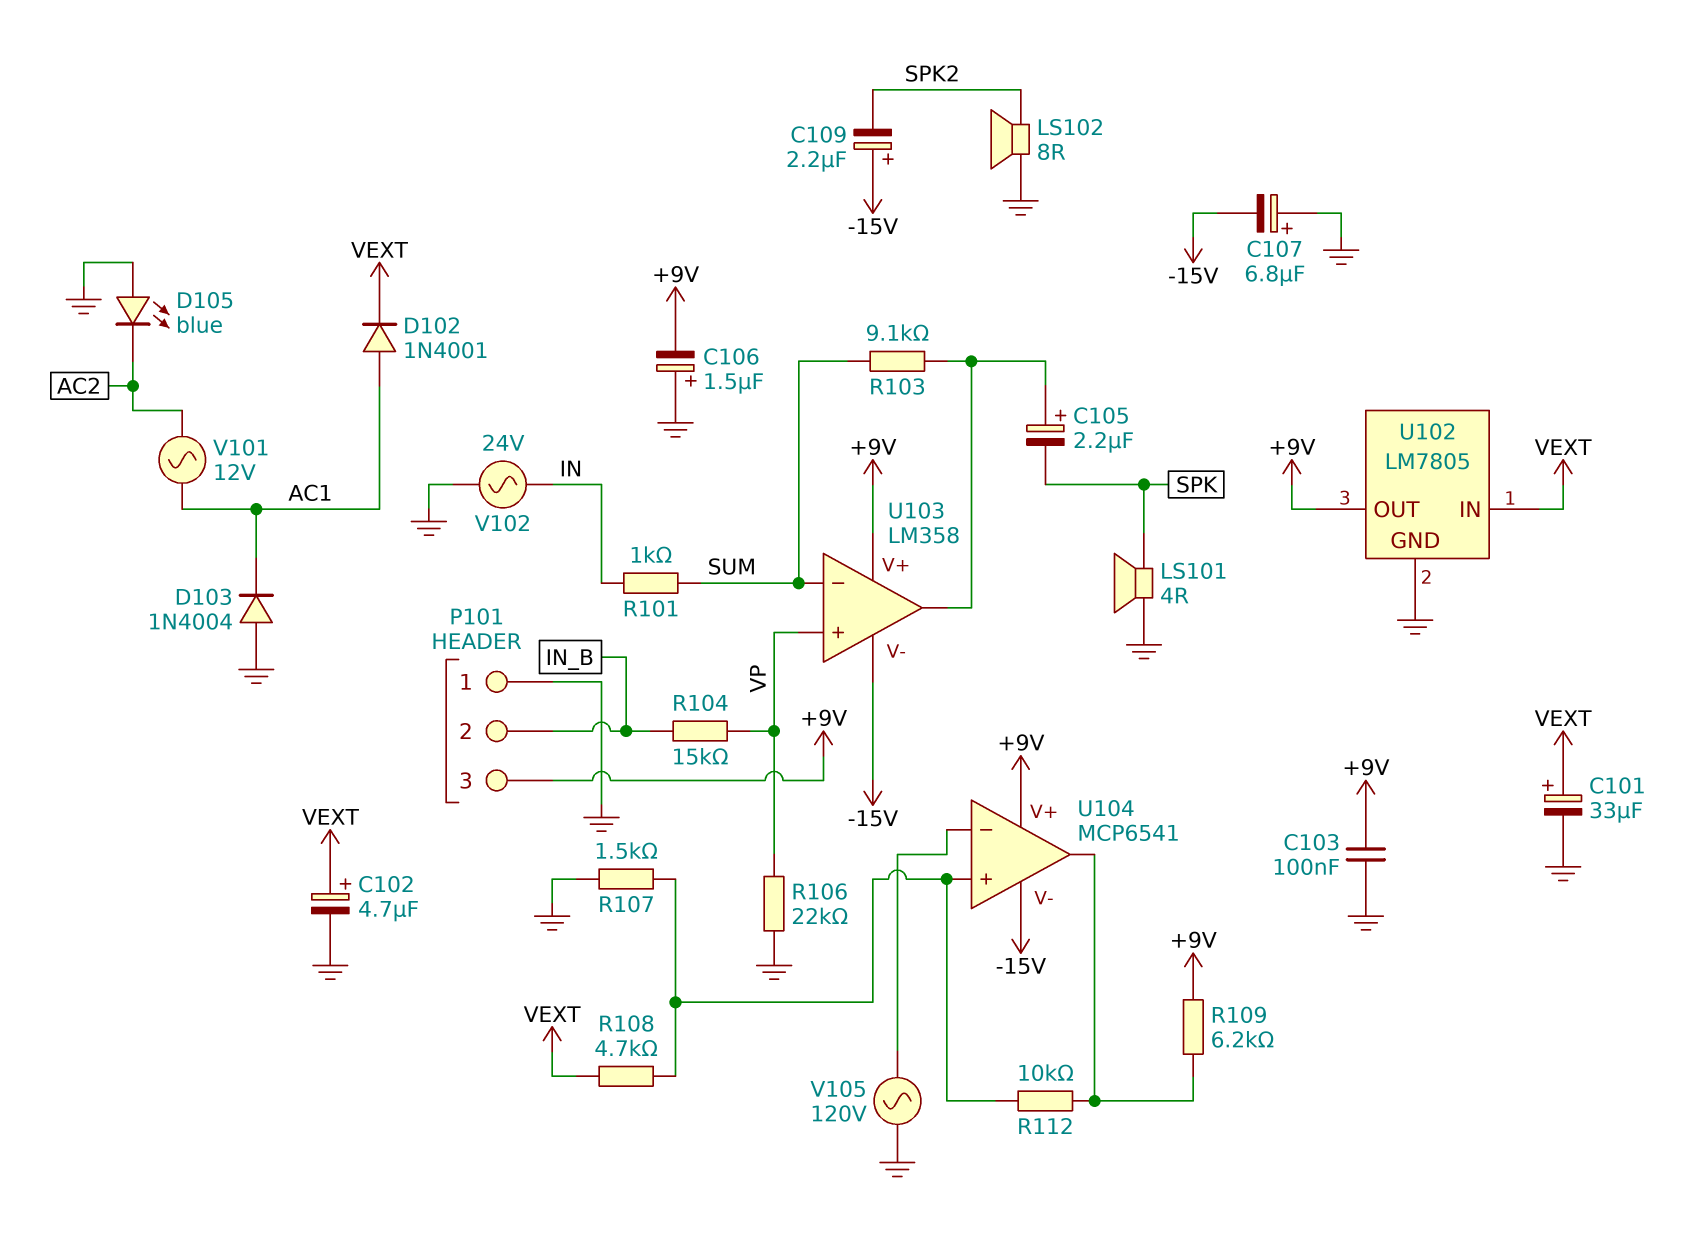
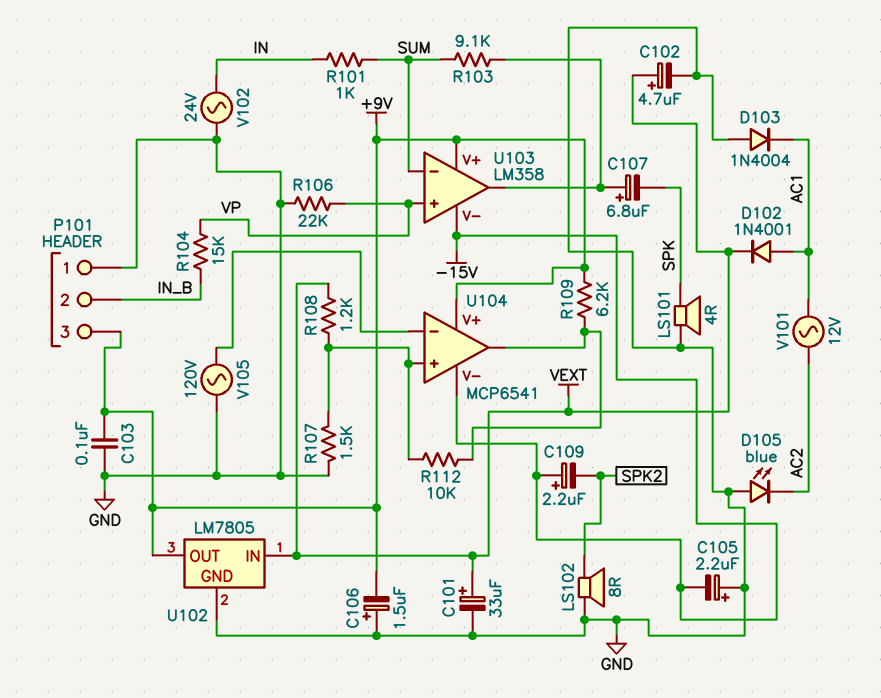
C105: 2.2uF (plus U103/out, minus SPK) -> 2.2uF (plus GND, minus -15V)
C107: 6.8uF (plus GND, minus -15V) -> 6.8uF (plus U103/out, minus SPK)
R108: 4.7k (U104/in+, VEXT) -> 1.2k (U104/in+, VEXT)

